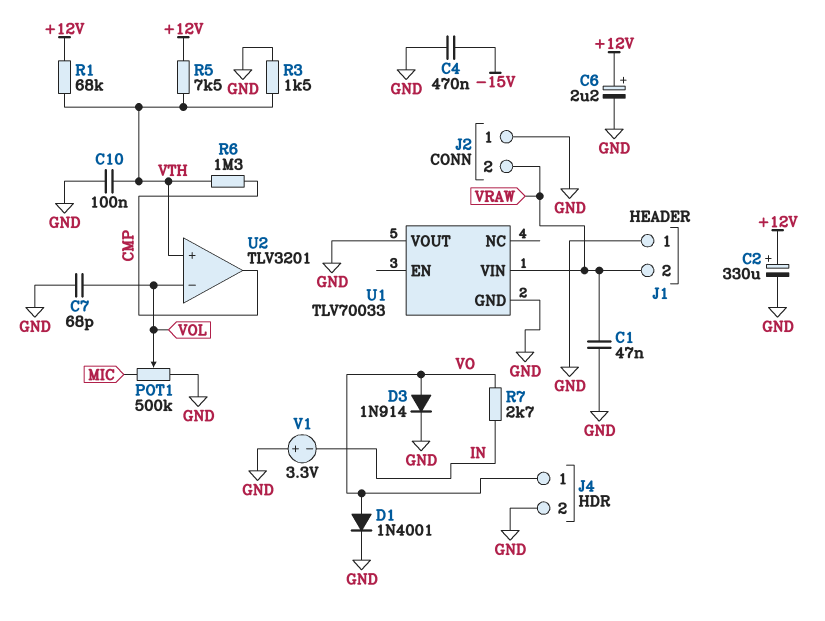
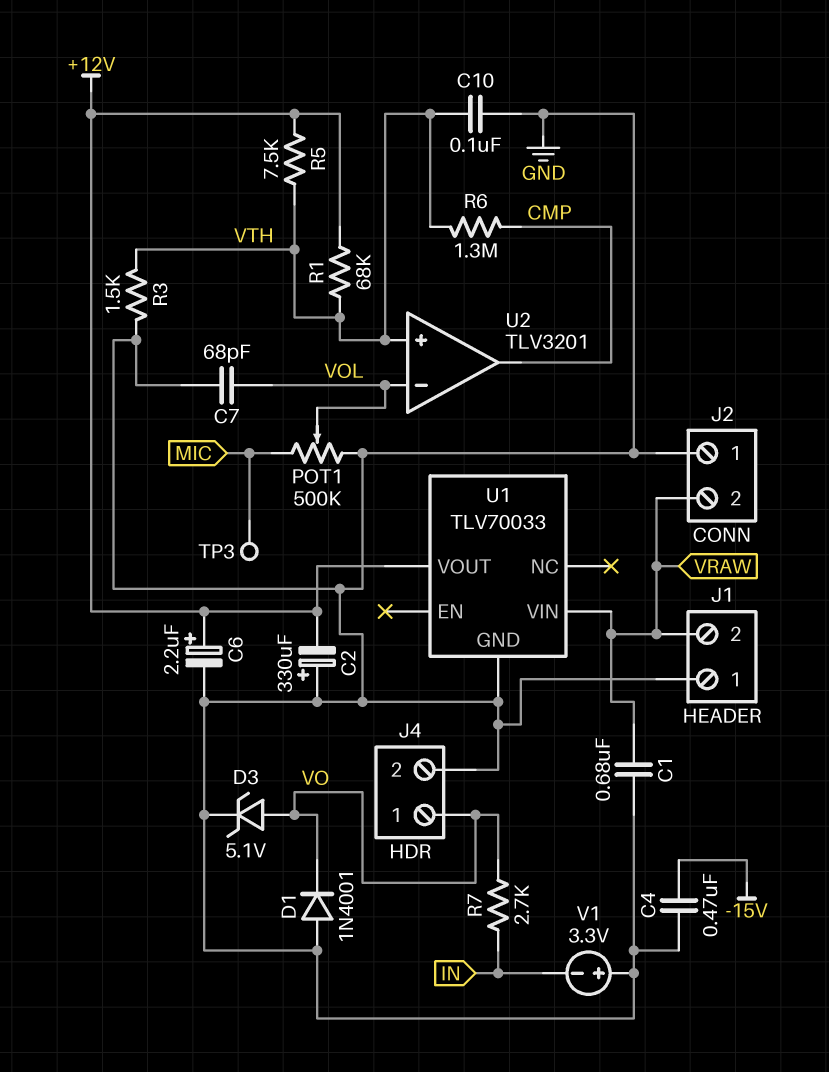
C1: 47nF (GND, VRAW) -> 680nF (GND, VRAW)
C2: 330uF (plus +12V, minus GND) -> 330uF (plus GND, minus +12V)
D1: diode 1N4001 (A VO, K GND) -> diode 1N4001 (A GND, K VO)
D3: diode 1N914 (A VO, K GND) -> zener 5.1V (A VO, K GND)
TP3: none -> test point (MIC)
U1 pin VOUT: GND -> +12V

